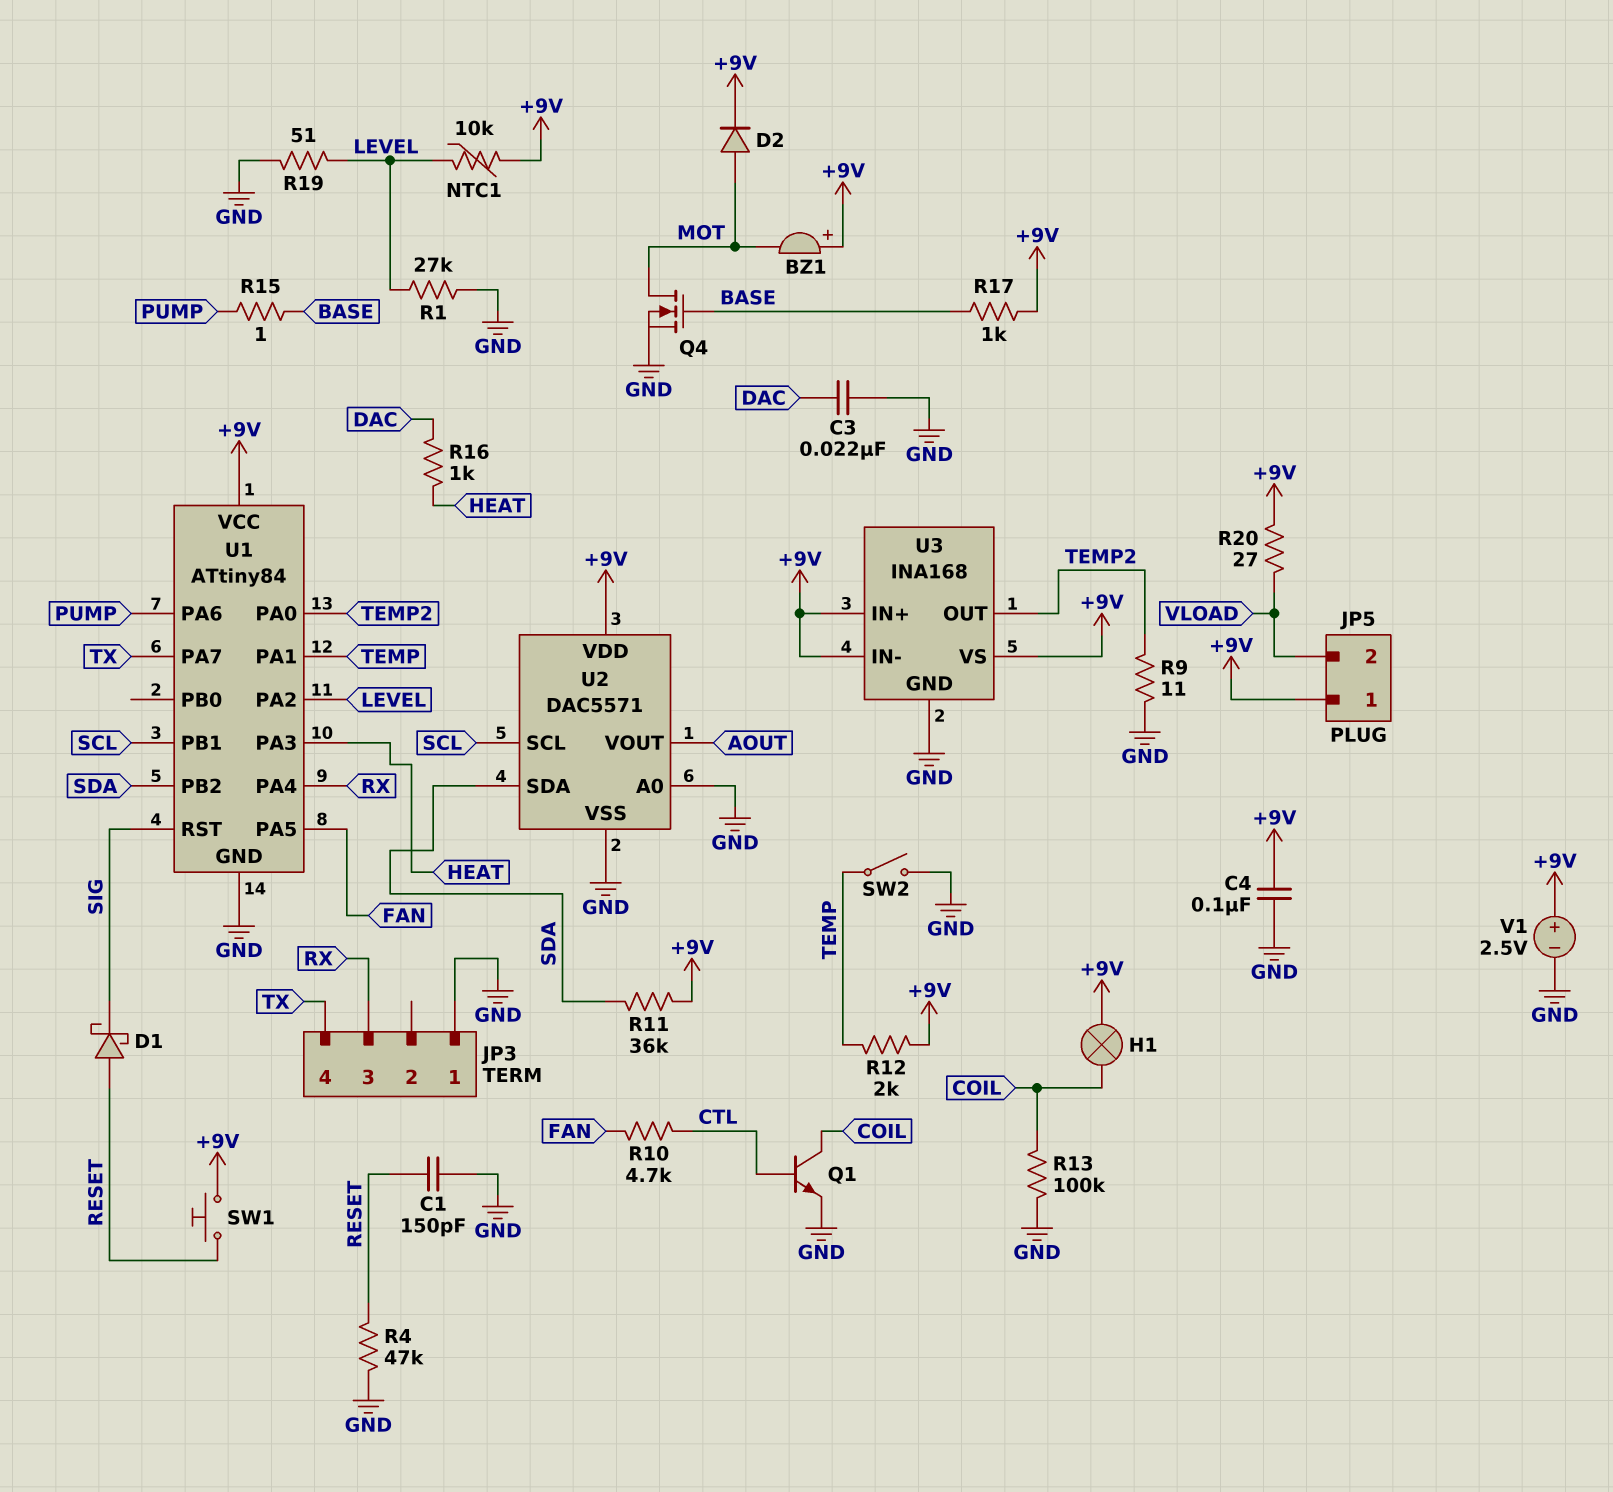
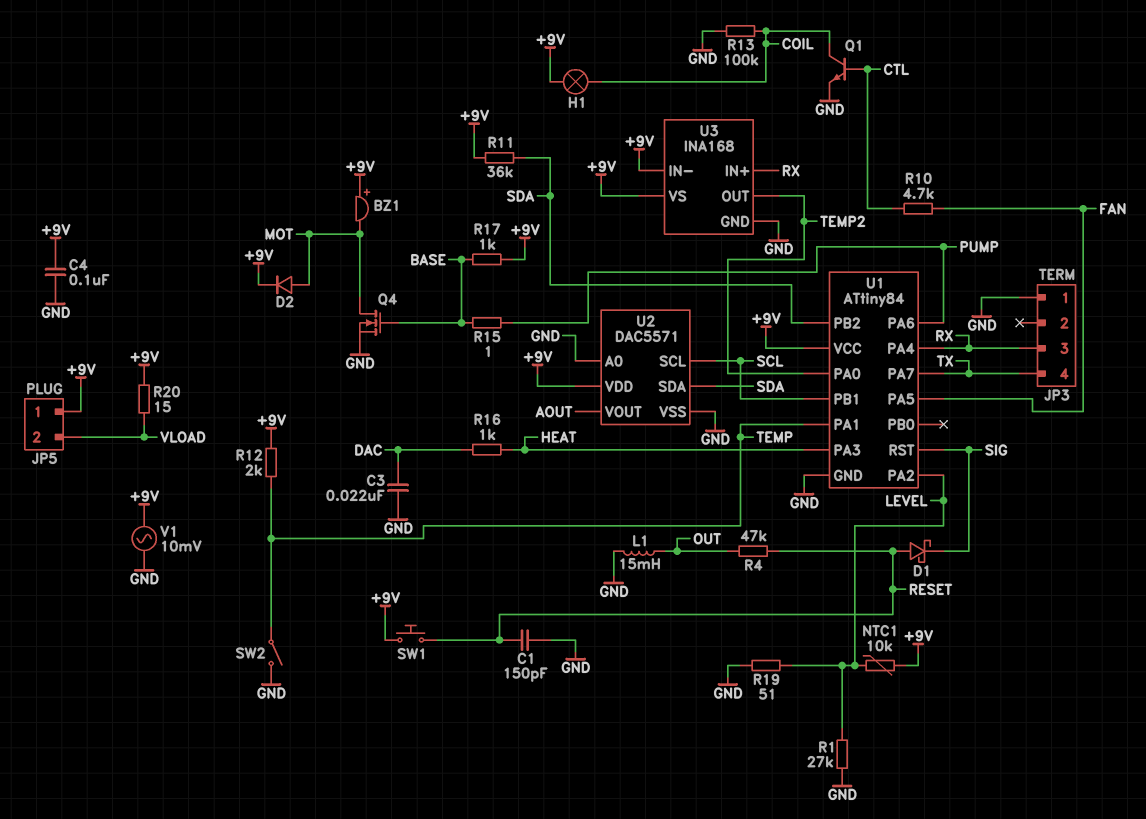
L1: none -> 15mH (GND, OUT)
R4: 47k (GND, RESET) -> 47k (OUT, RESET)
R9: 11 (GND, TEMP2) -> none
R20: 27 (+9V, VLOAD) -> 15 (+9V, VLOAD)
U3 pin IN+: +9V -> RX
V1: 2.5V (plus +9V, minus GND) -> AC 10mV (+9V, GND)

